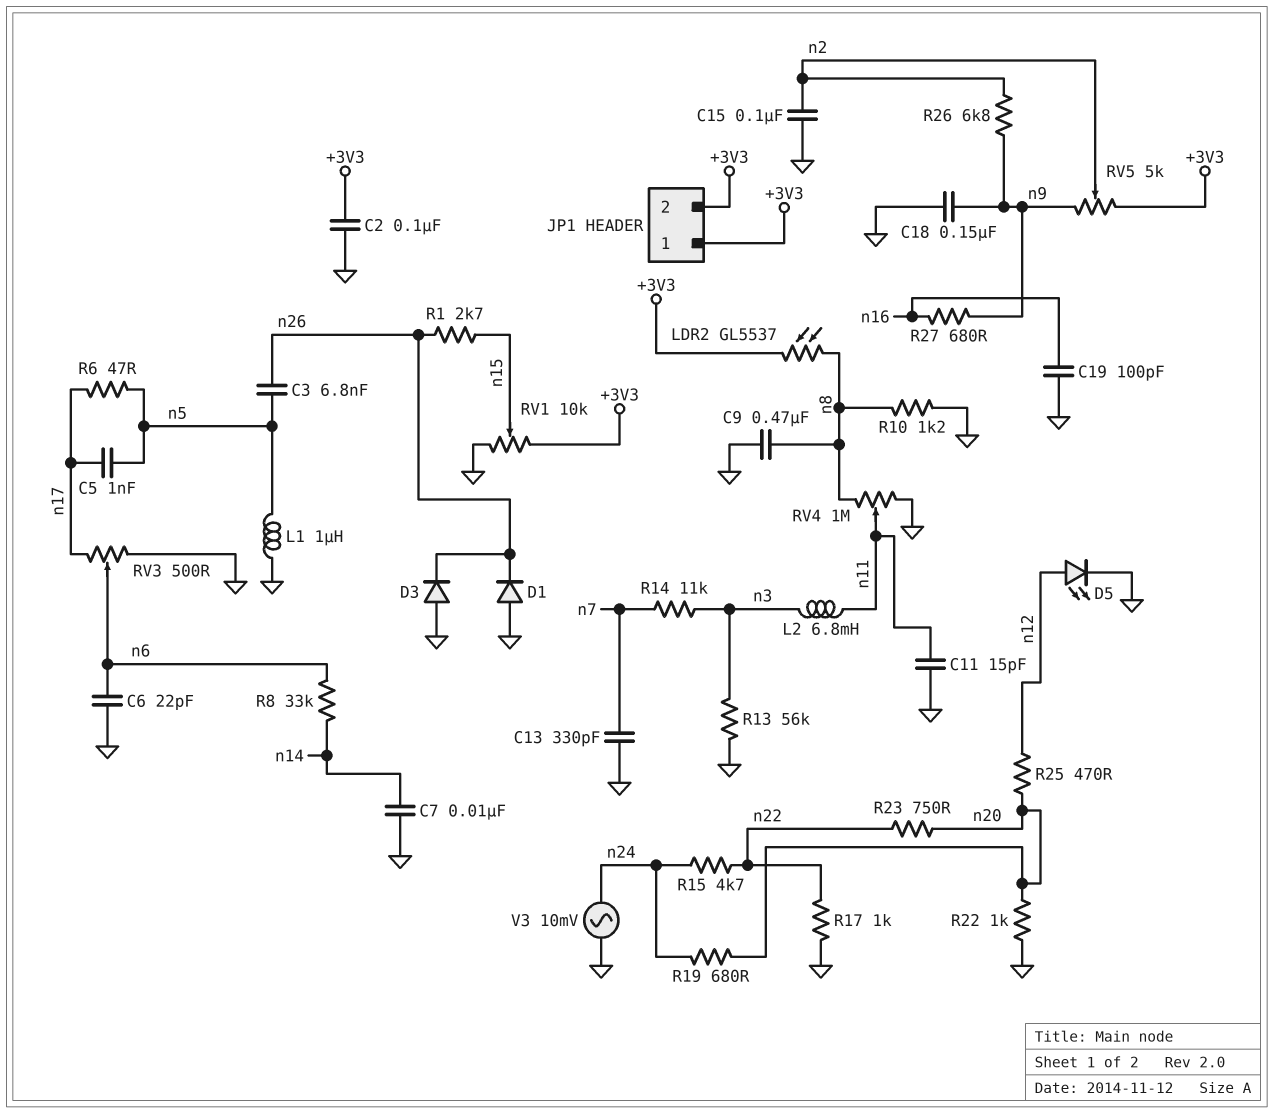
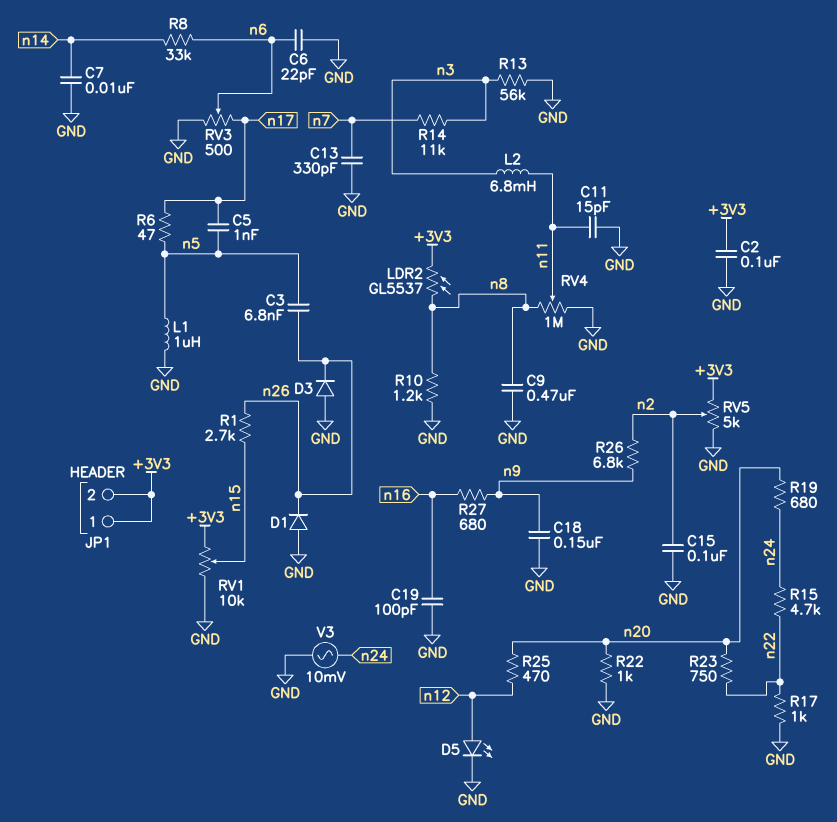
RV5: 5k (+3V3, n9, wiper n2) -> 5k (+3V3, GND, wiper n2)

